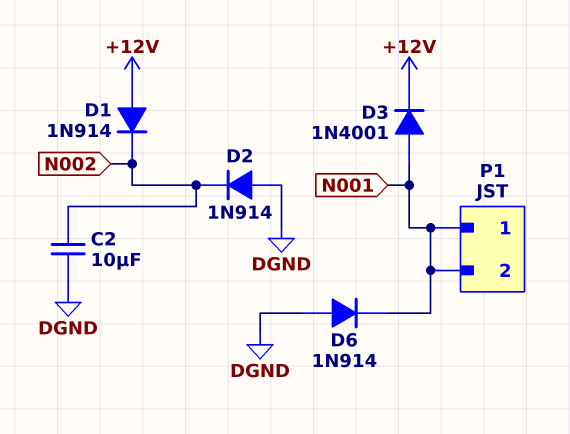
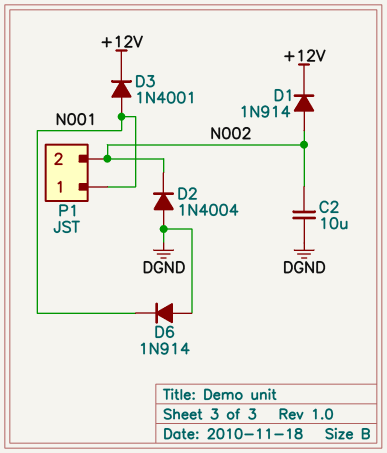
D1: diode 1N914 (A +12V, K N002) -> diode 1N914 (A N002, K +12V)
D2: diode 1N914 (A DGND, K N002) -> diode 1N4004 (A DGND, K N002)
P1 pin 2: N001 -> N002

